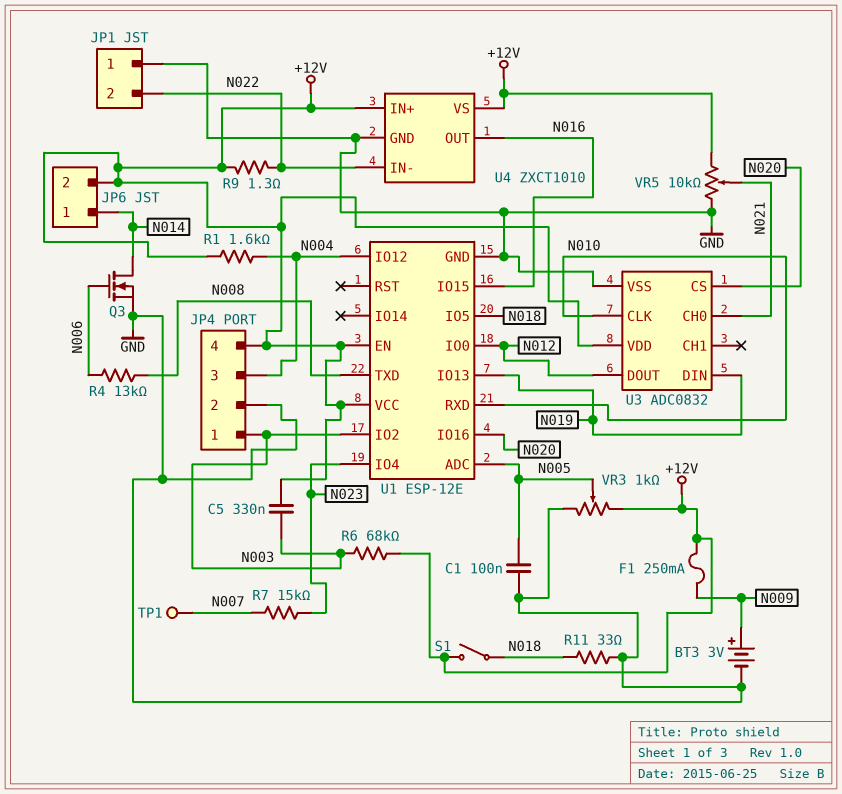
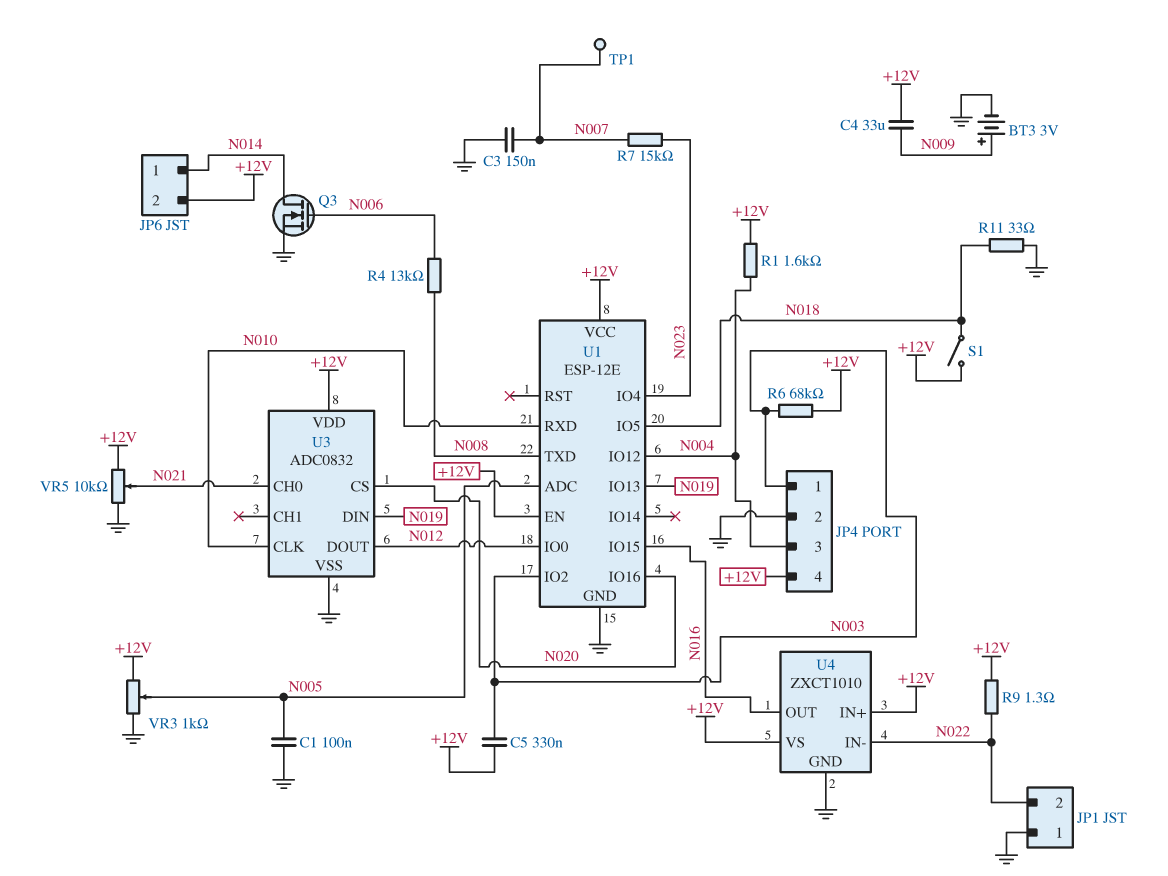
C3: none -> 150nF (GND, N007)
C4: none -> 33uF (+12V, N009)
F1: 250mA (+12V, N009) -> none

